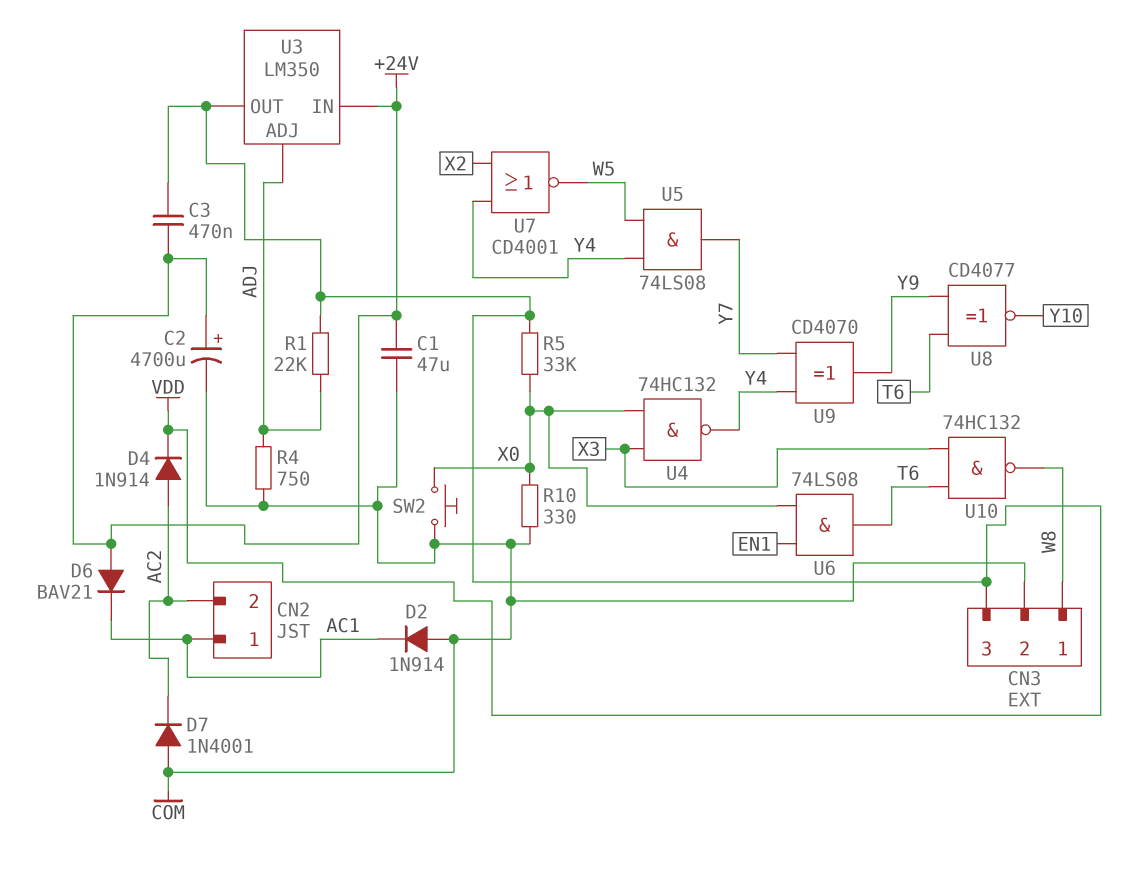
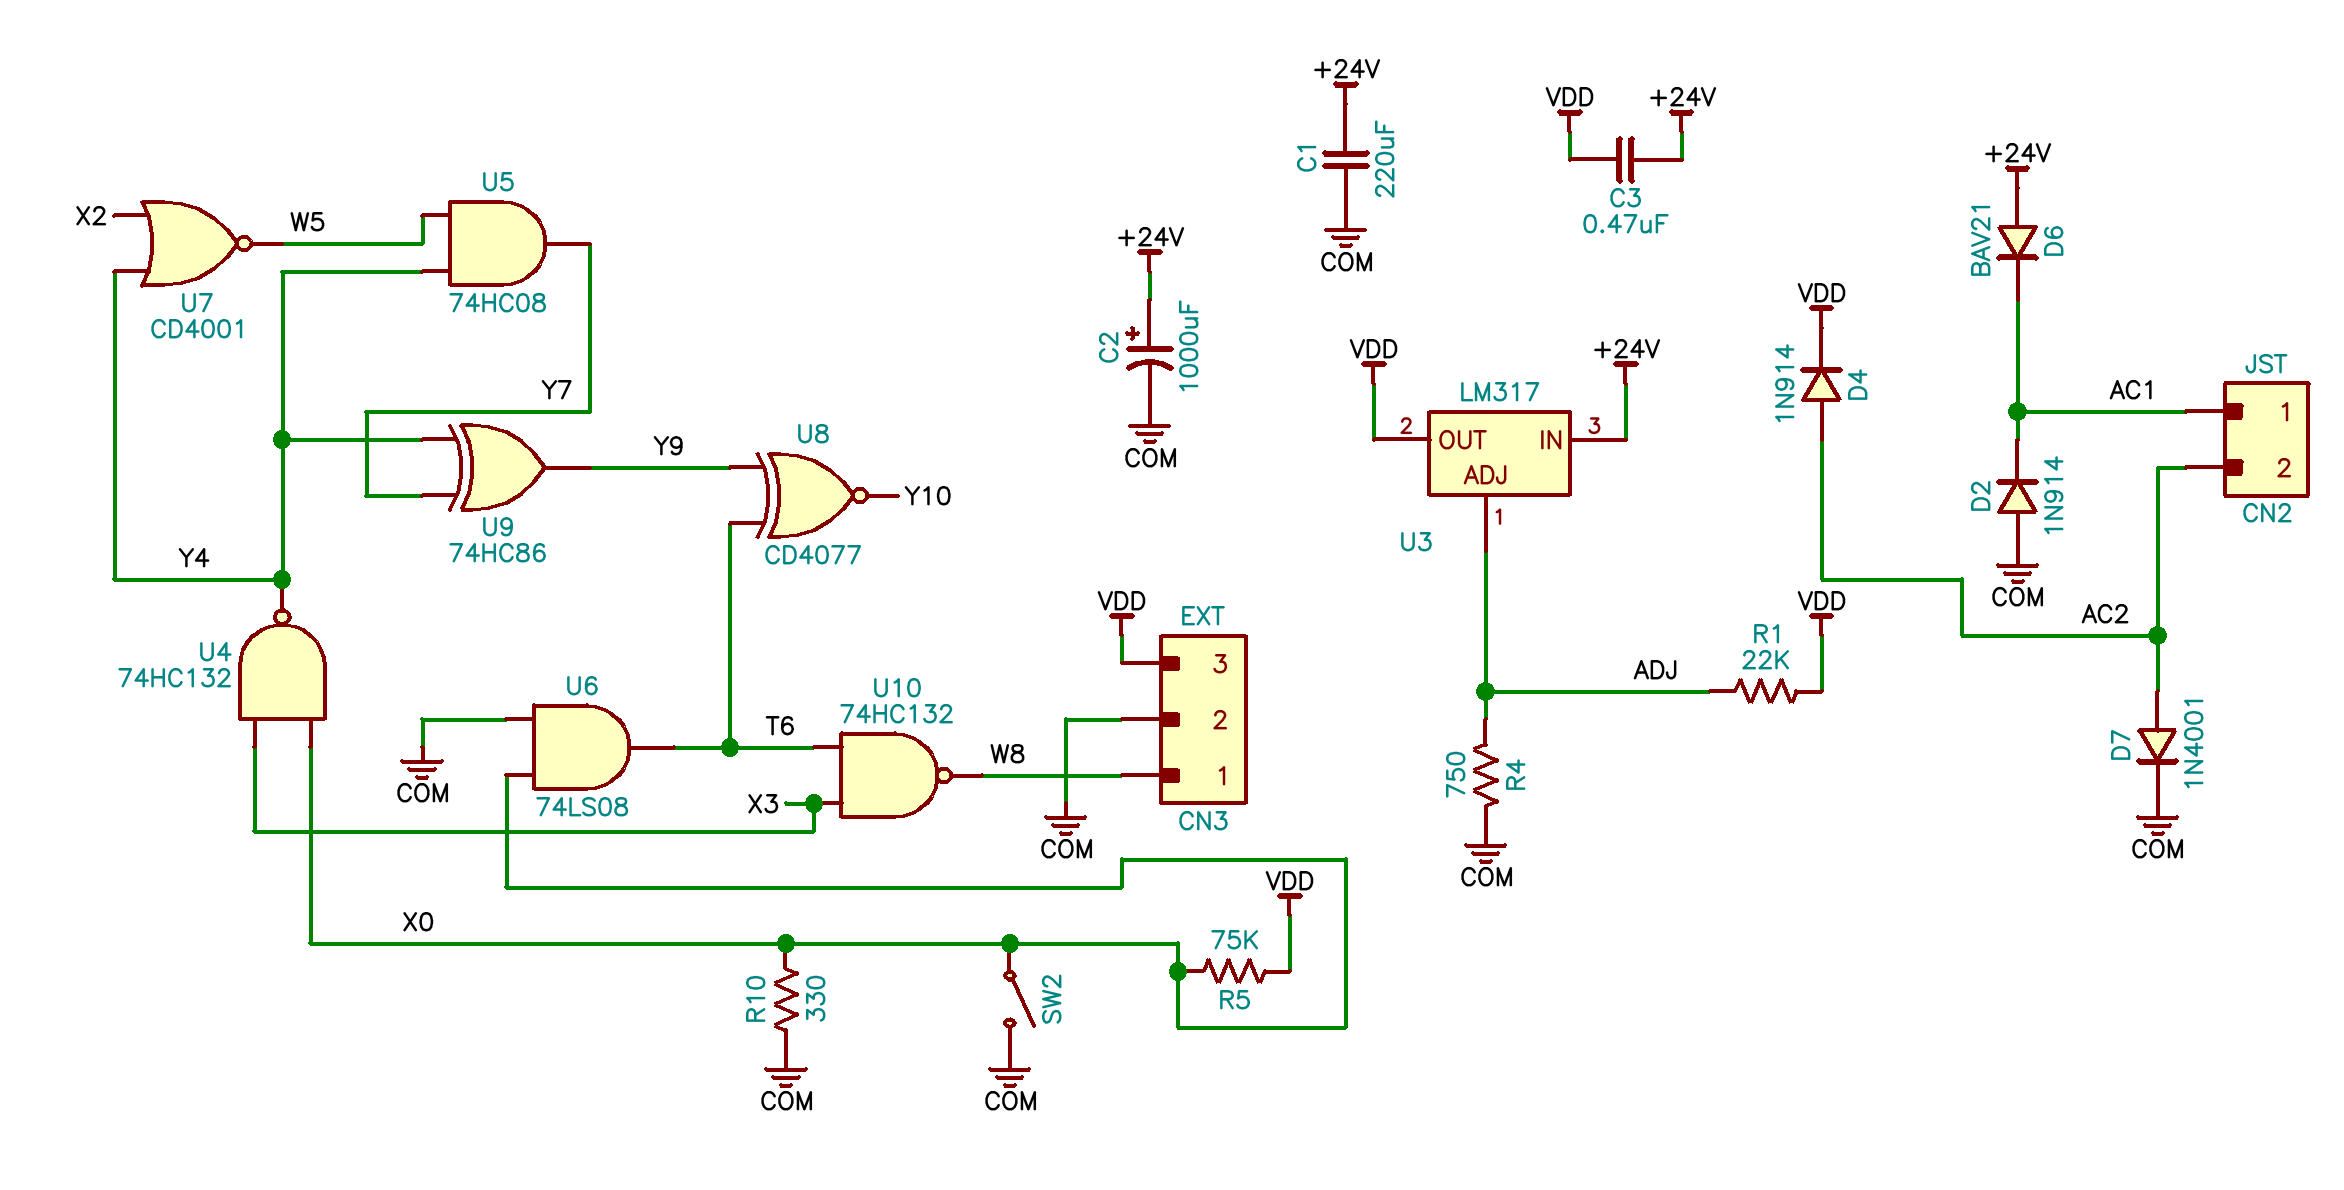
C1: 47uF (+24V, COM) -> 220uF (+24V, COM)
C2: 4700uF (plus +24V, minus COM) -> 1000uF (plus +24V, minus COM)
D7: diode 1N4001 (A COM, K AC2) -> diode 1N4001 (A AC2, K COM)
R5: 33k (VDD, X0) -> 75k (VDD, X0)
SW2: button (COM, X0) -> switch (COM, X0)
U3: LM350 -> LM317
U5: AND 74LS08 (in W5, in Y4, out Y7) -> AND 74HC08 (in W5, in Y4, out Y7)
U6: AND 74LS08 (in EN1, in X0, out T6) -> AND 74LS08 (in COM, in X0, out T6)
U9: XOR CD4070 (in Y4, in Y7, out Y9) -> XOR 74HC86 (in Y4, in Y7, out Y9)

